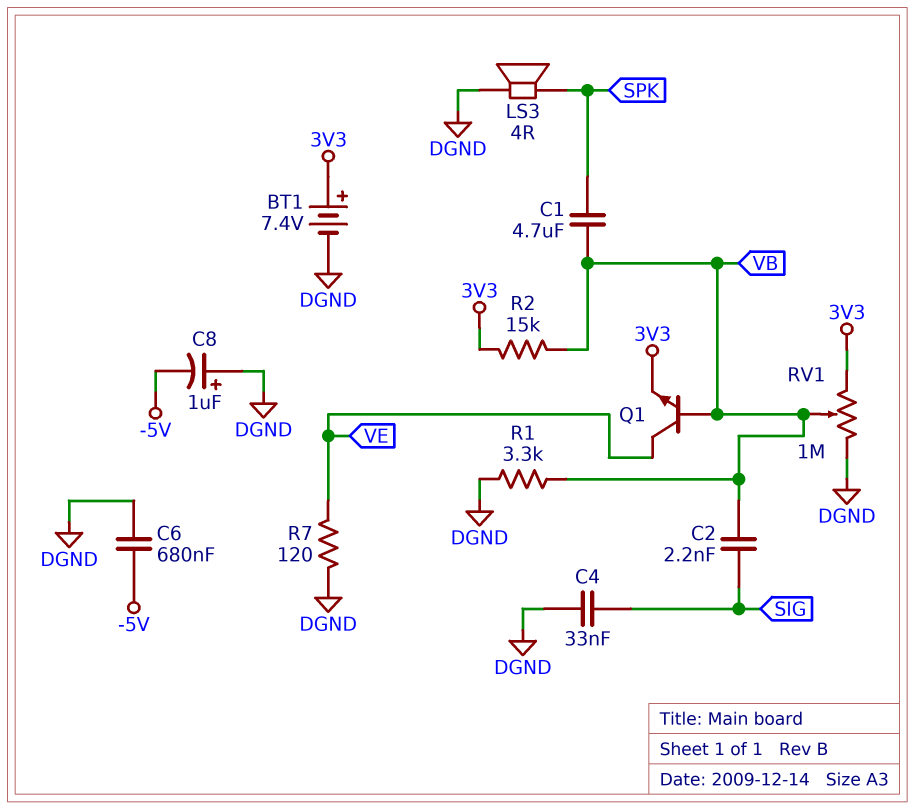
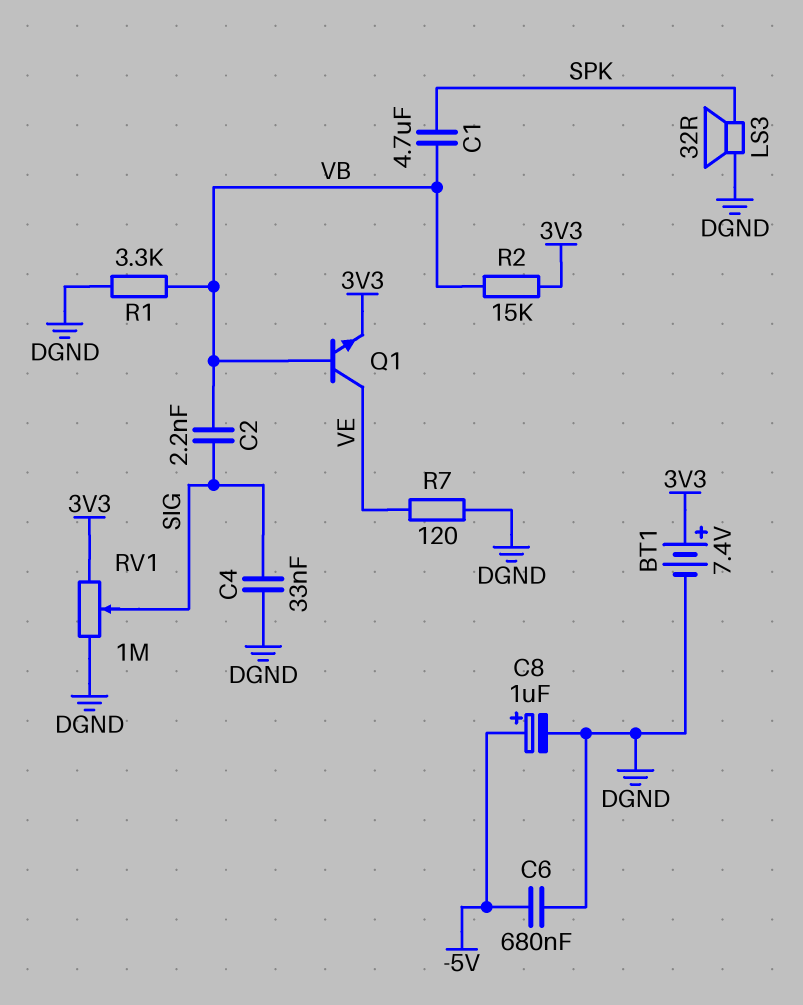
C8: 1uF (plus DGND, minus -5V) -> 1uF (plus -5V, minus DGND)
LS3: speaker 4R (DGND, SPK) -> speaker 32R (DGND, SPK)
RV1: 1M (3V3, DGND, wiper VB) -> 1M (3V3, DGND, wiper SIG)

